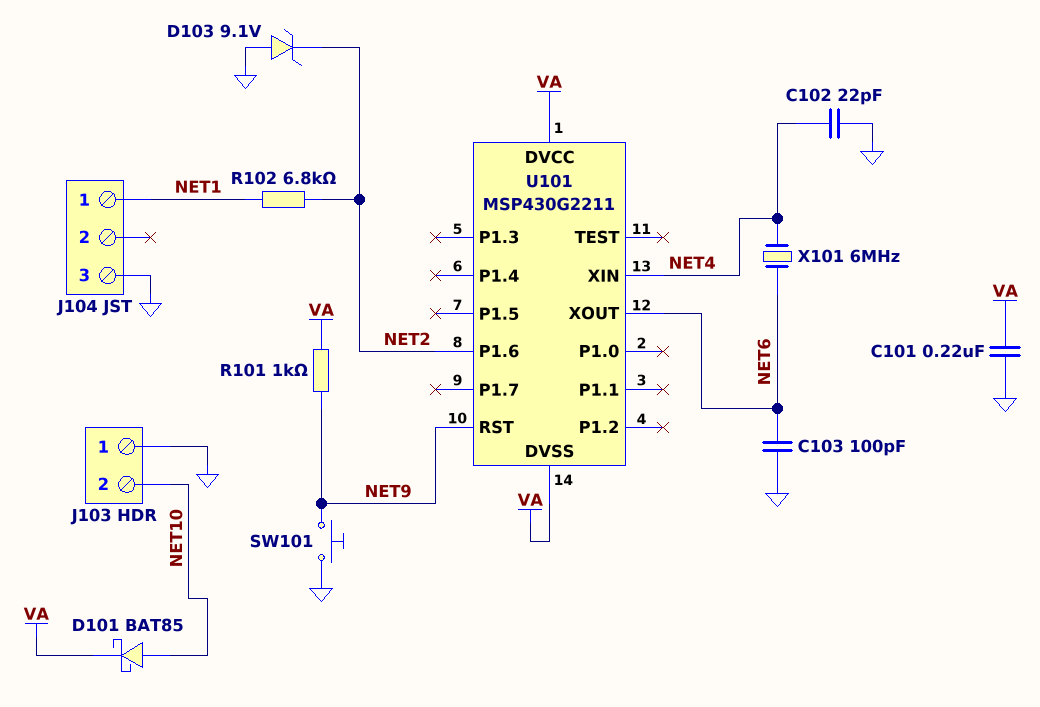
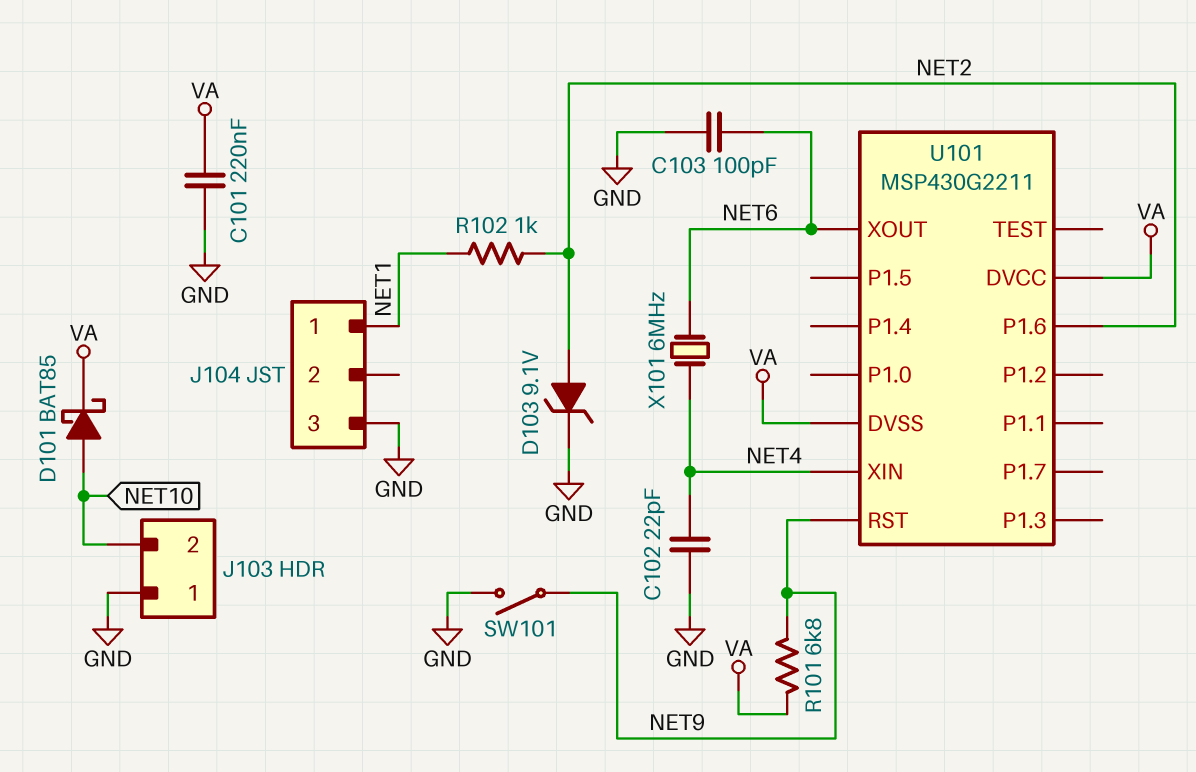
D103: zener 9.1V (A GND, K NET2) -> zener 9.1V (A NET2, K GND)
R101: 1k (NET9, VA) -> 6.8k (NET9, VA)
R102: 6.8k (NET1, NET2) -> 1k (NET1, NET2)
SW101: button (GND, NET9) -> switch (GND, NET9)

